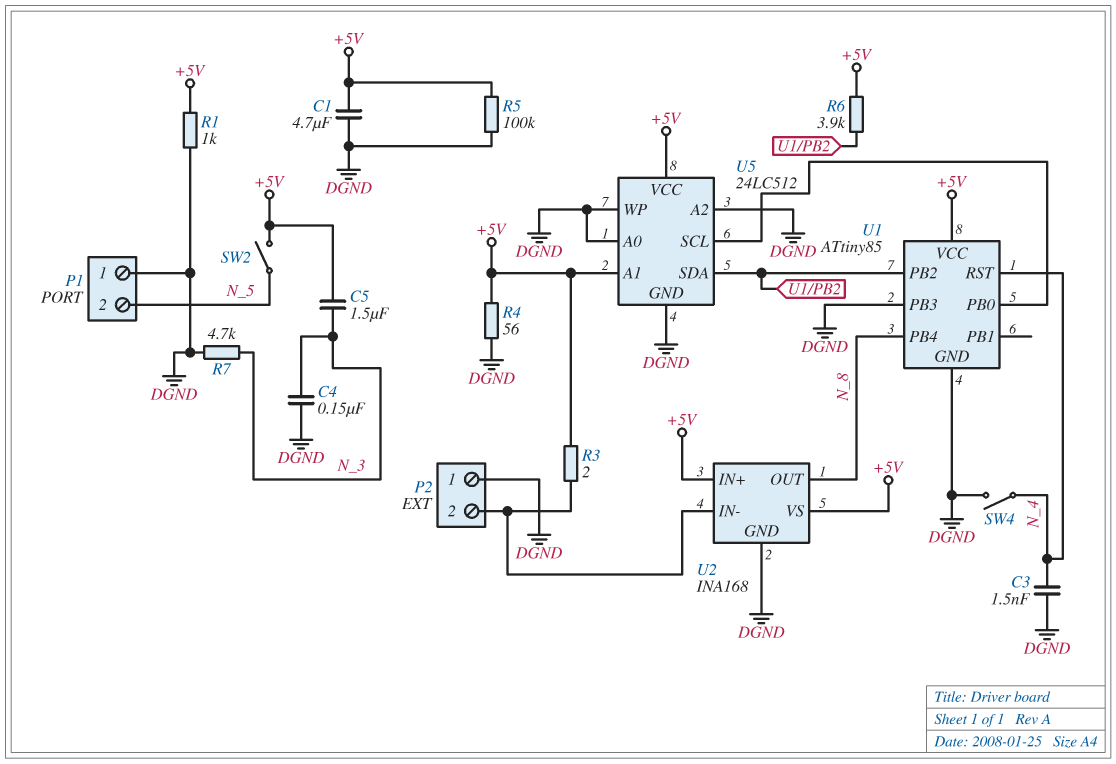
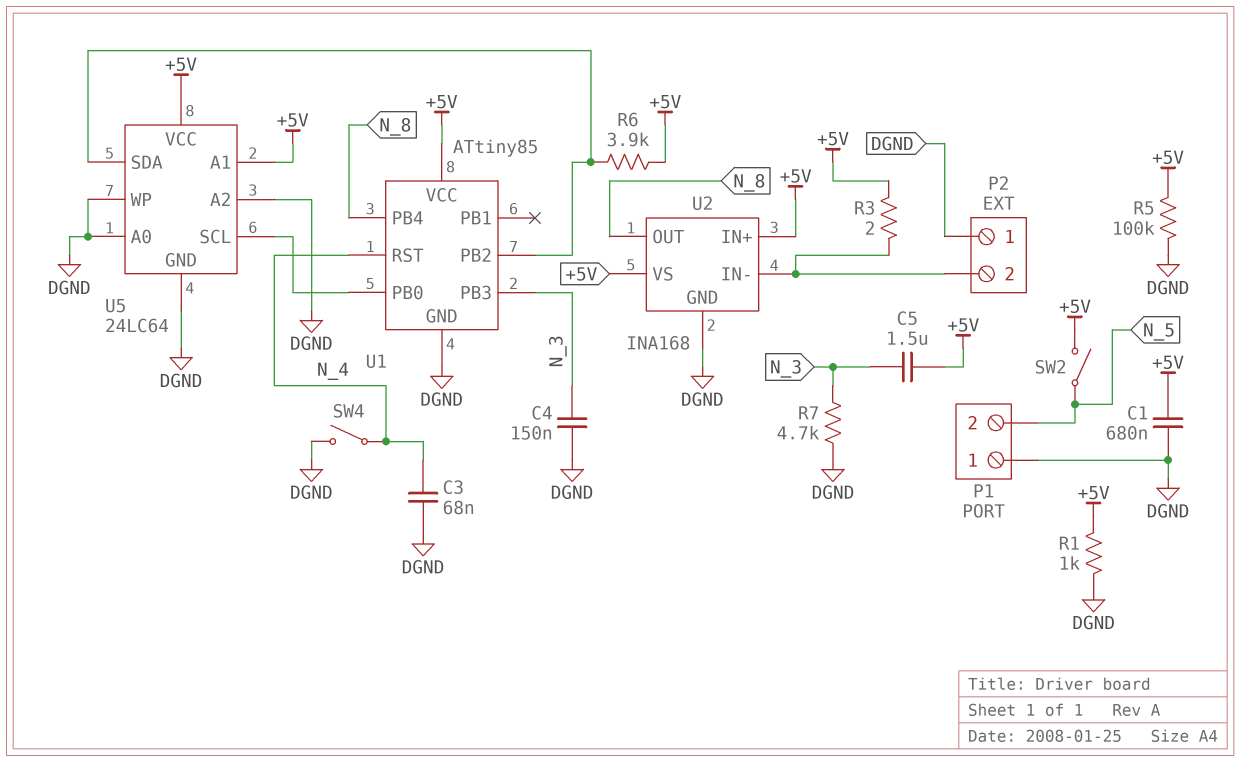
C1: 4.7uF (+5V, DGND) -> 680nF (+5V, DGND)
C3: 1.5nF (DGND, N_4) -> 68nF (DGND, N_4)
R4: 56 (+5V, DGND) -> none
U1 pin PB3: DGND -> N_3
U5: 24LC512 -> 24LC64

